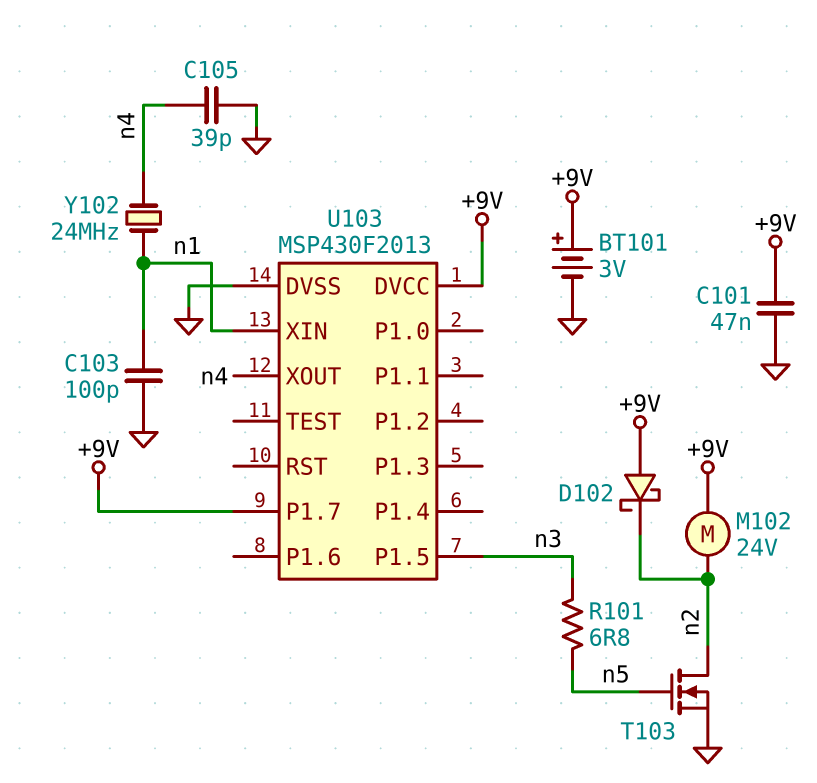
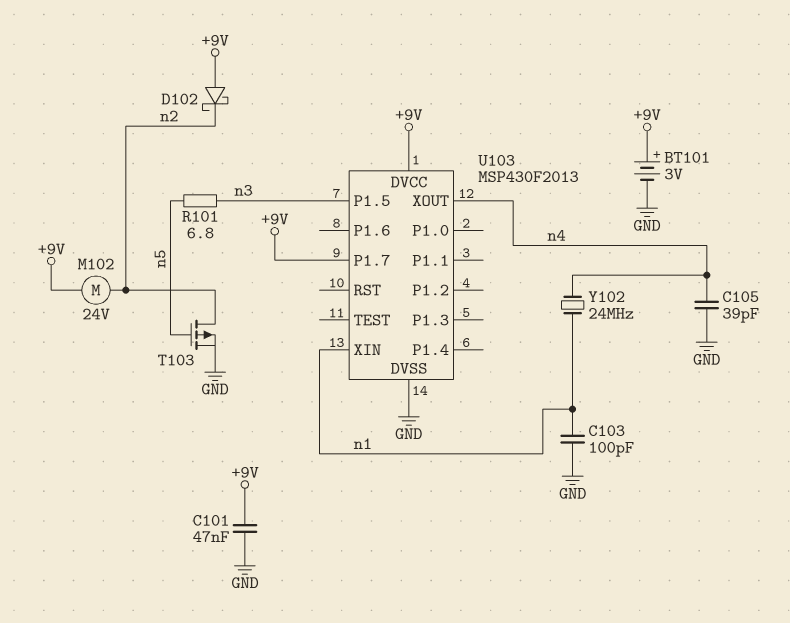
T103: NMOS (G n5, D n2, S GND) -> PMOS (G n5, D n2, S GND)

